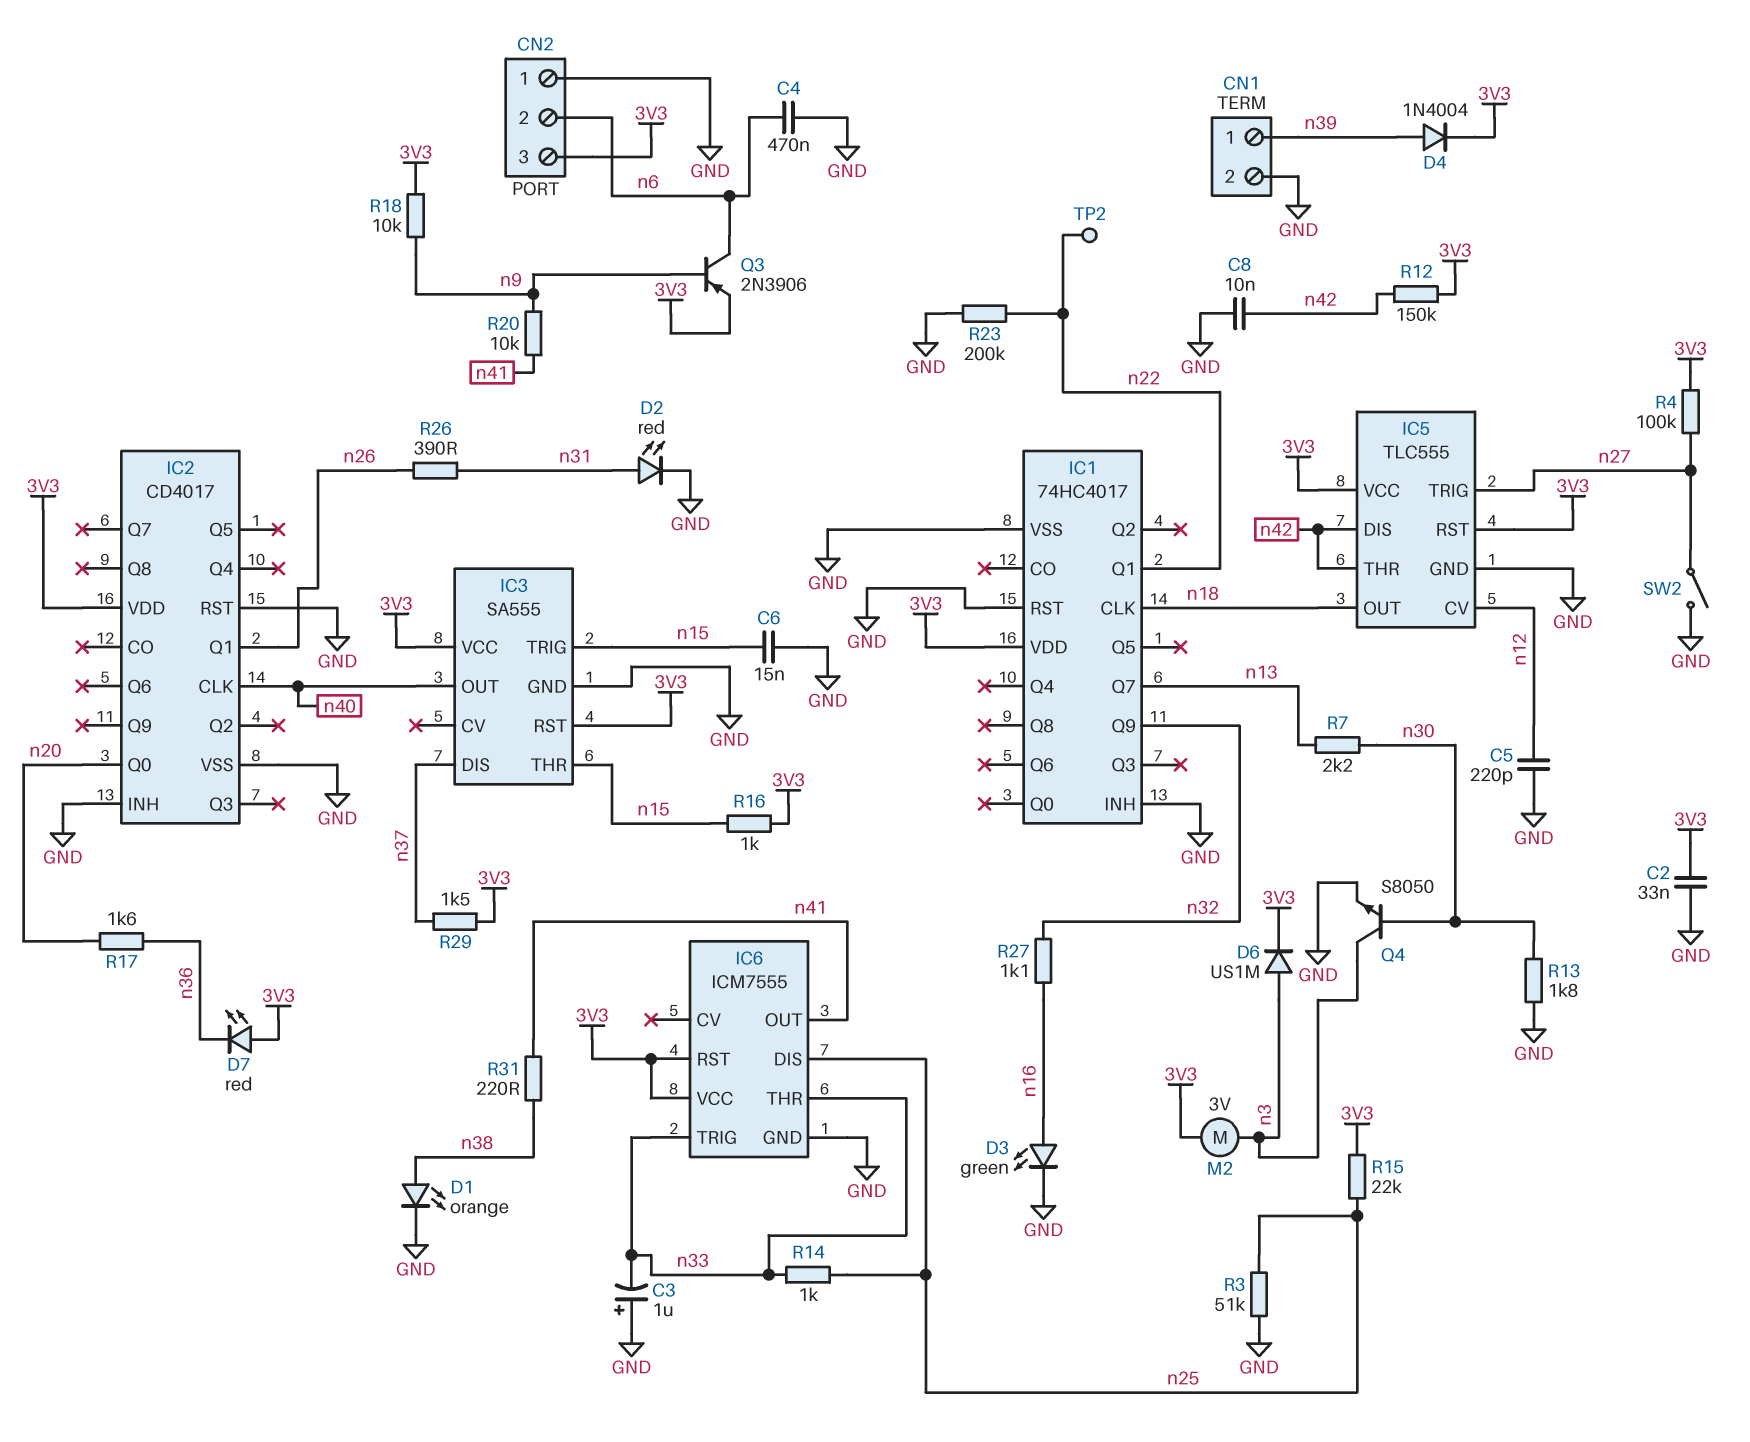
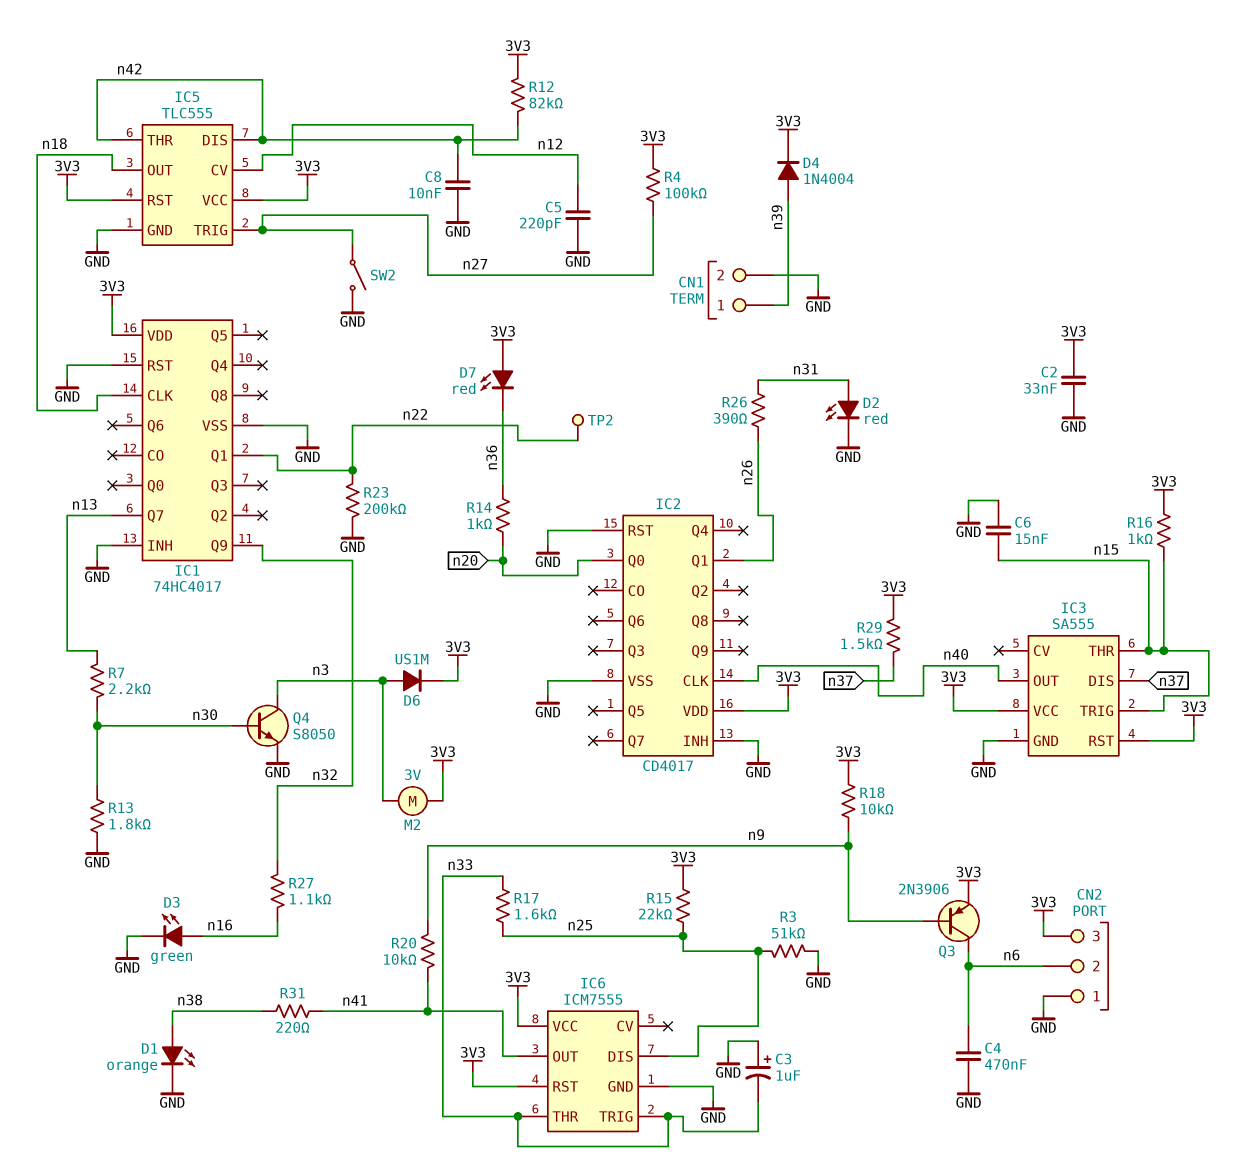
R12: 150k (3V3, n42) -> 82k (3V3, n42)
R14: 1k (n25, n33) -> 1k (n20, n36)
R17: 1.6k (n20, n36) -> 1.6k (n25, n33)

